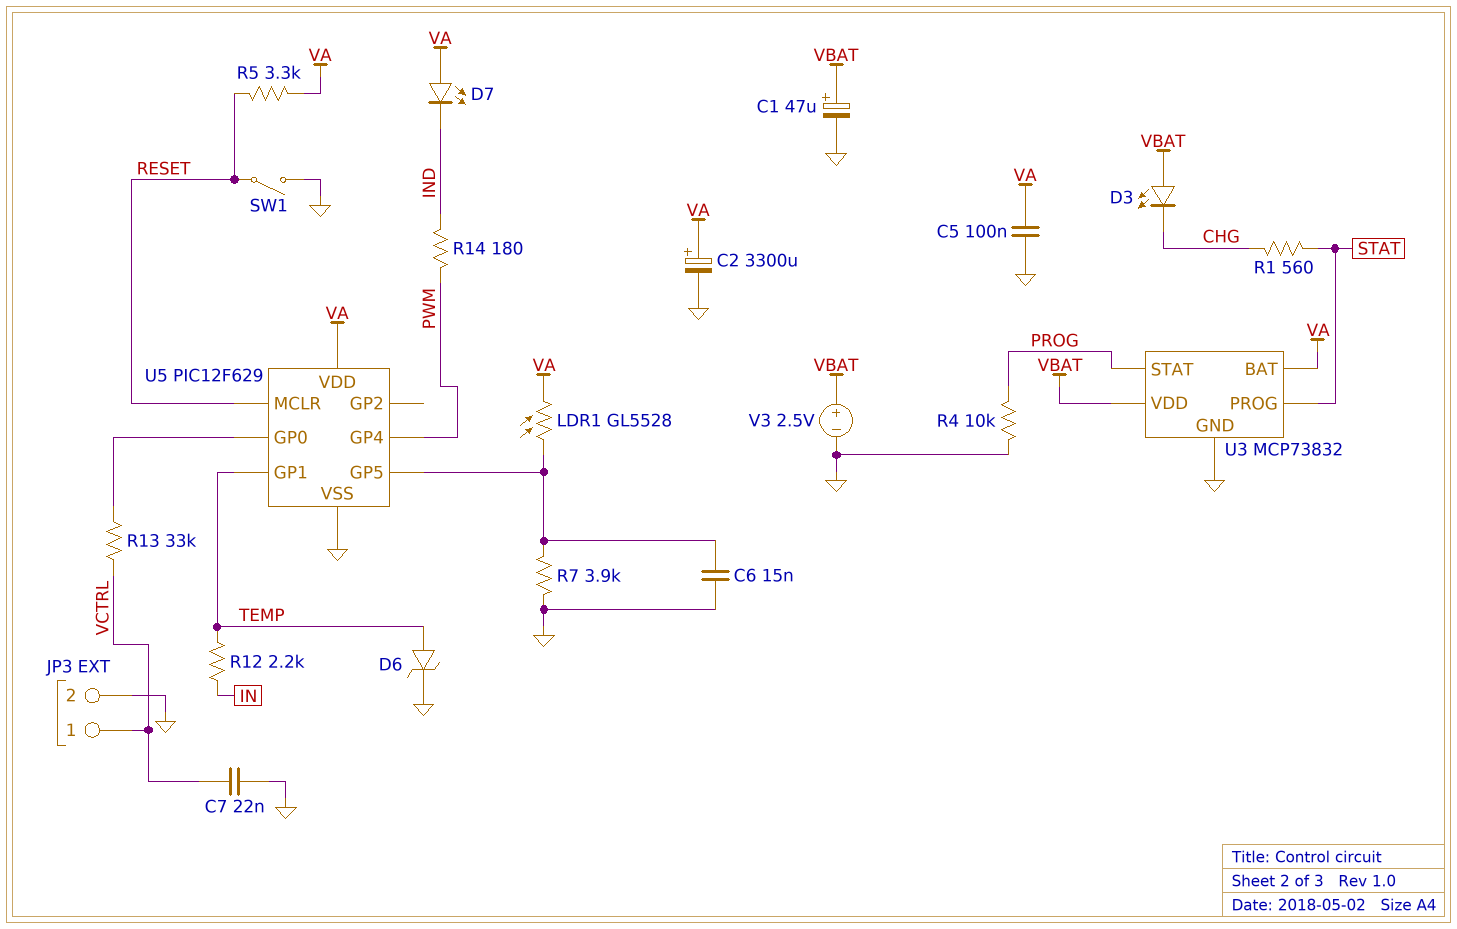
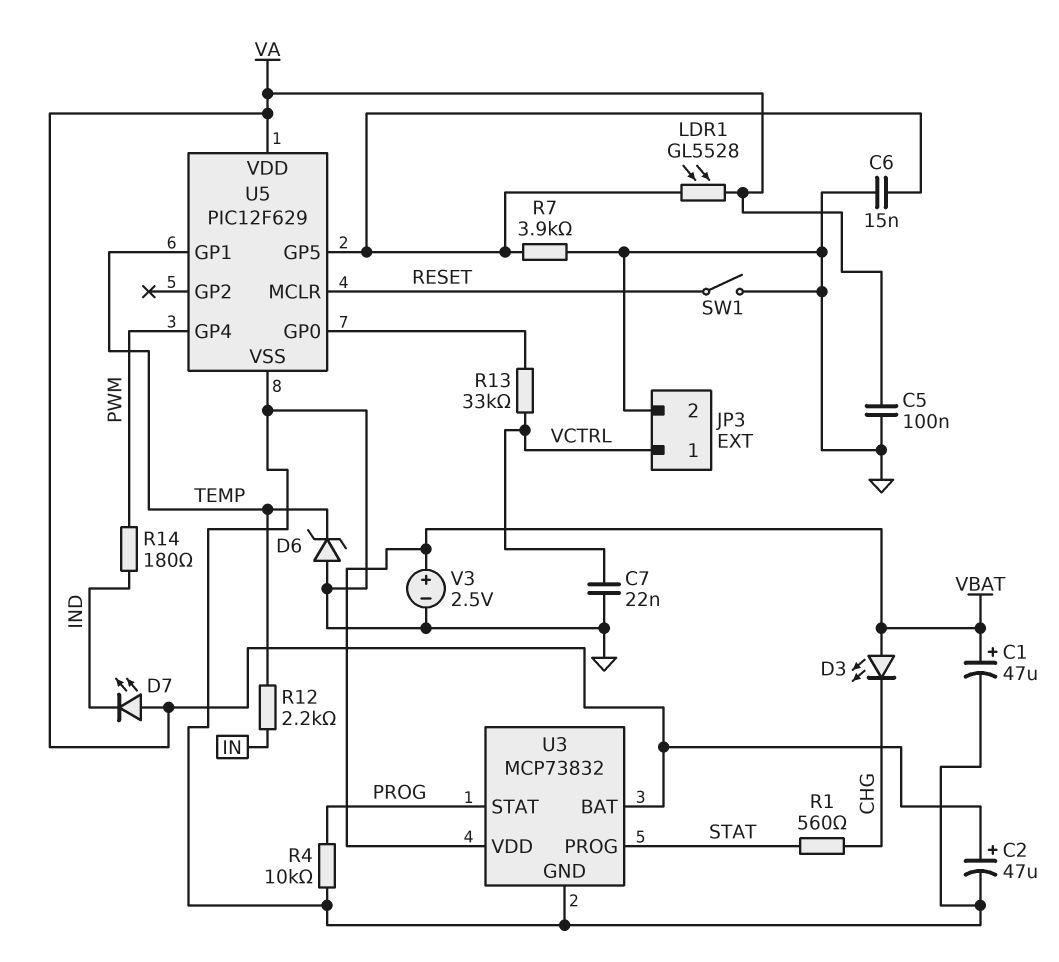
C2: 3300uF (plus VA, minus GND) -> 47uF (plus VA, minus GND)
D6: zener (A TEMP, K GND) -> zener (A GND, K TEMP)
R5: 3.3k (RESET, VA) -> none

